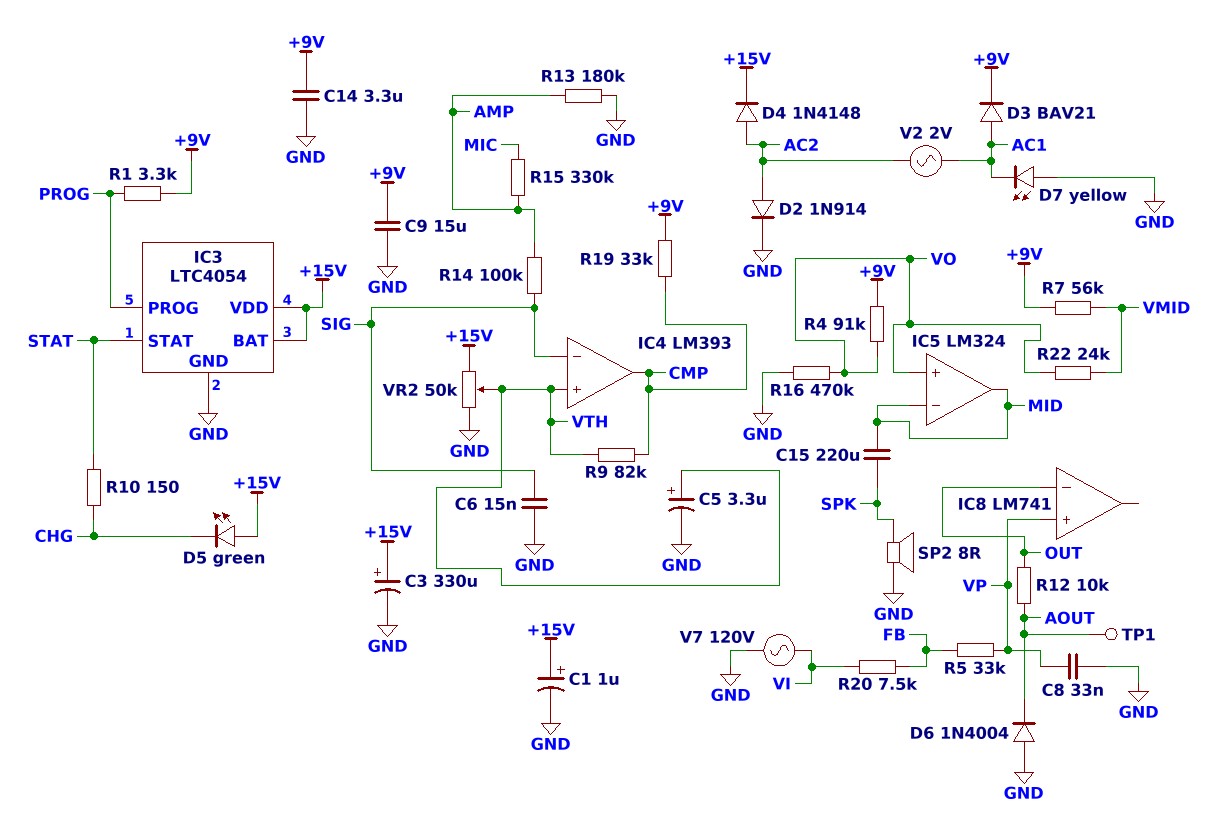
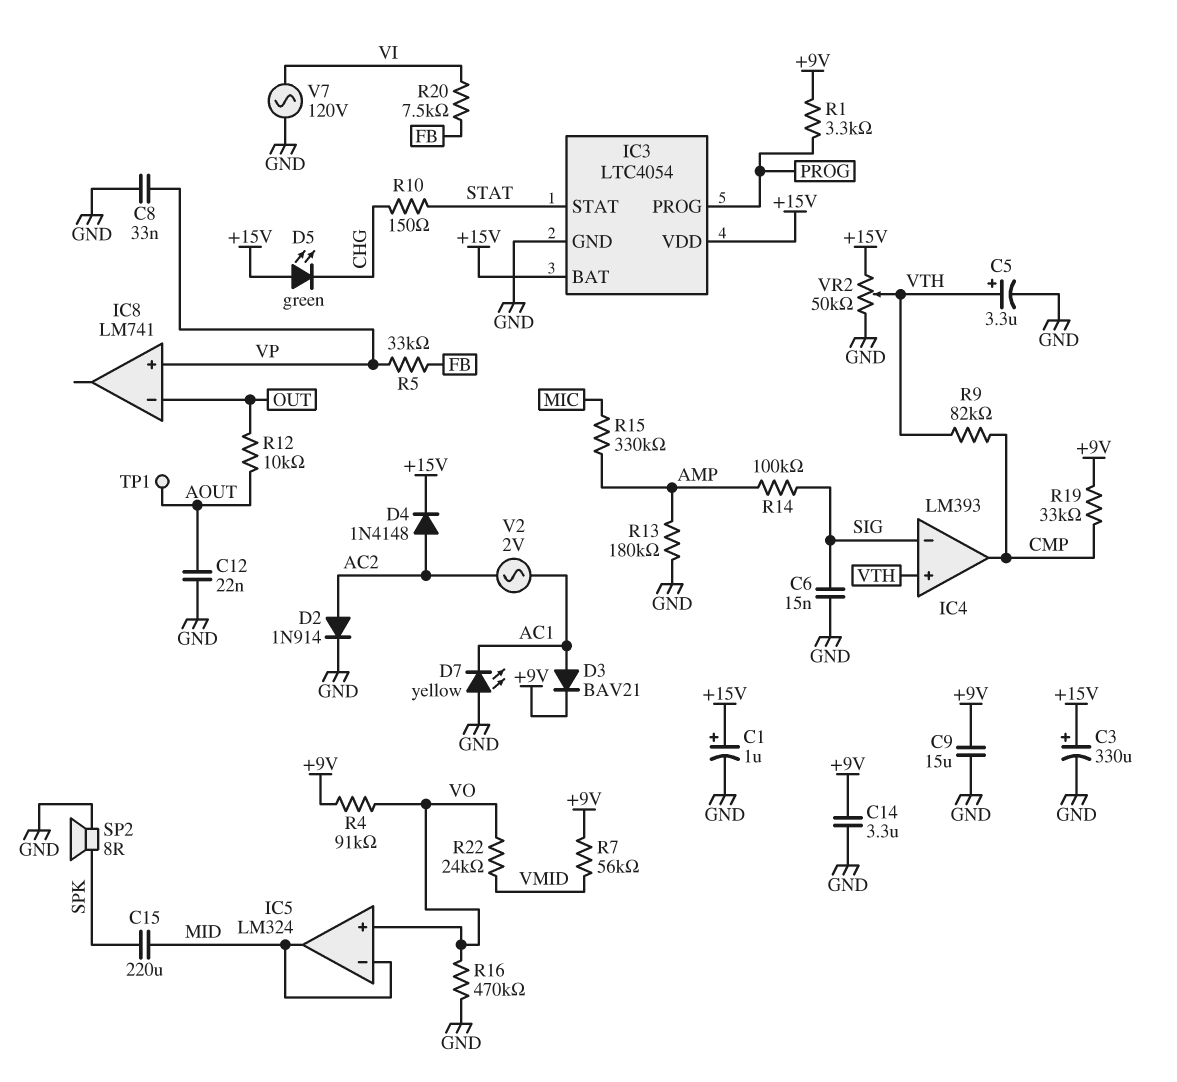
C12: none -> 22nF (AOUT, GND)
D6: diode 1N4004 (A GND, K AOUT) -> none

